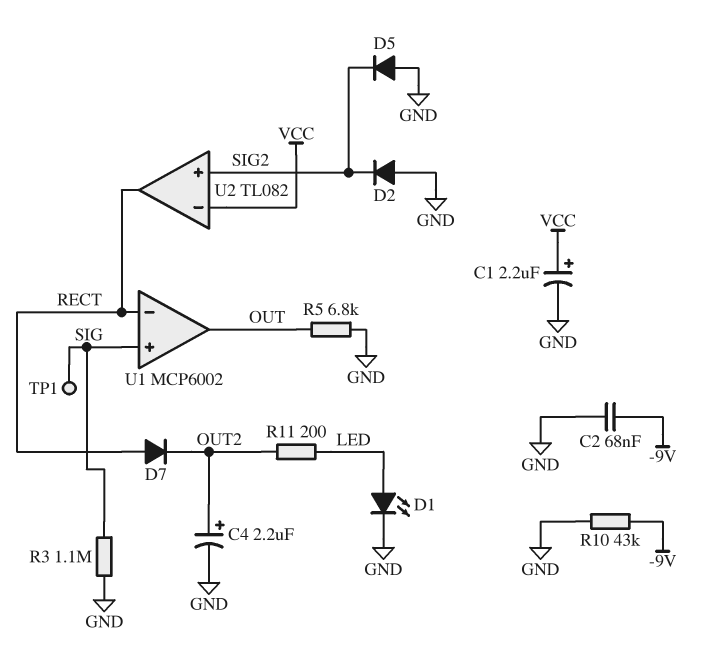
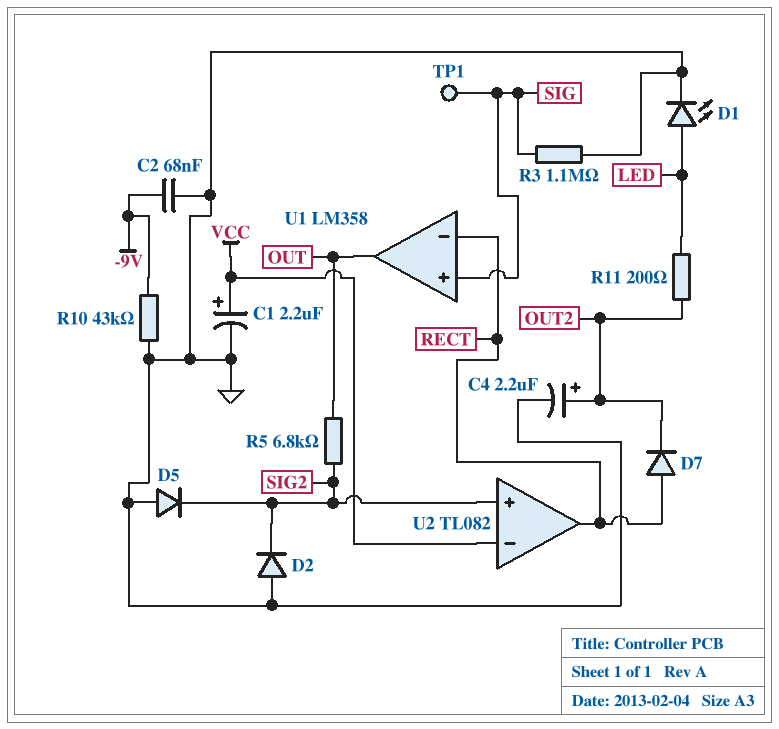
R5: 6.8k (GND, OUT) -> 6.8k (OUT, SIG2)
U1: MCP6002 -> LM358

